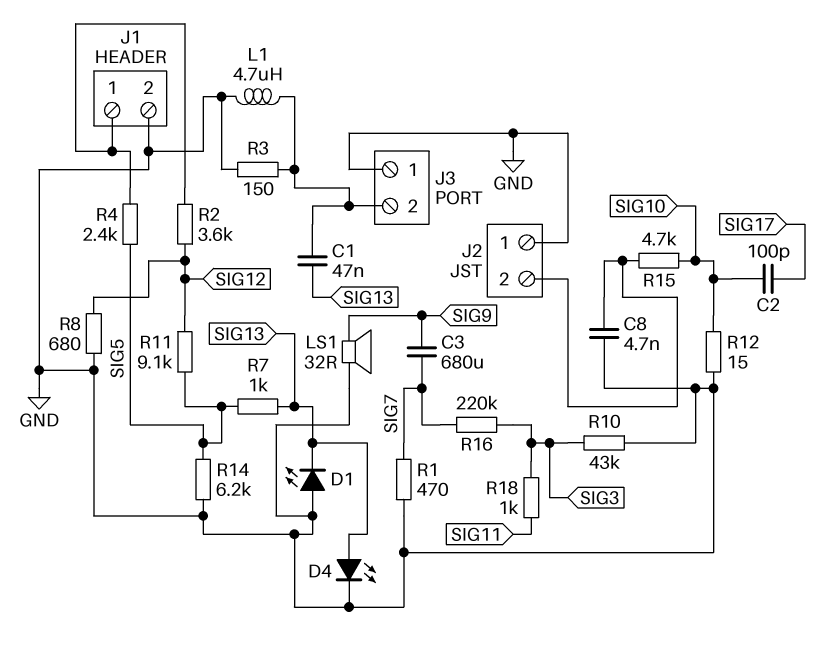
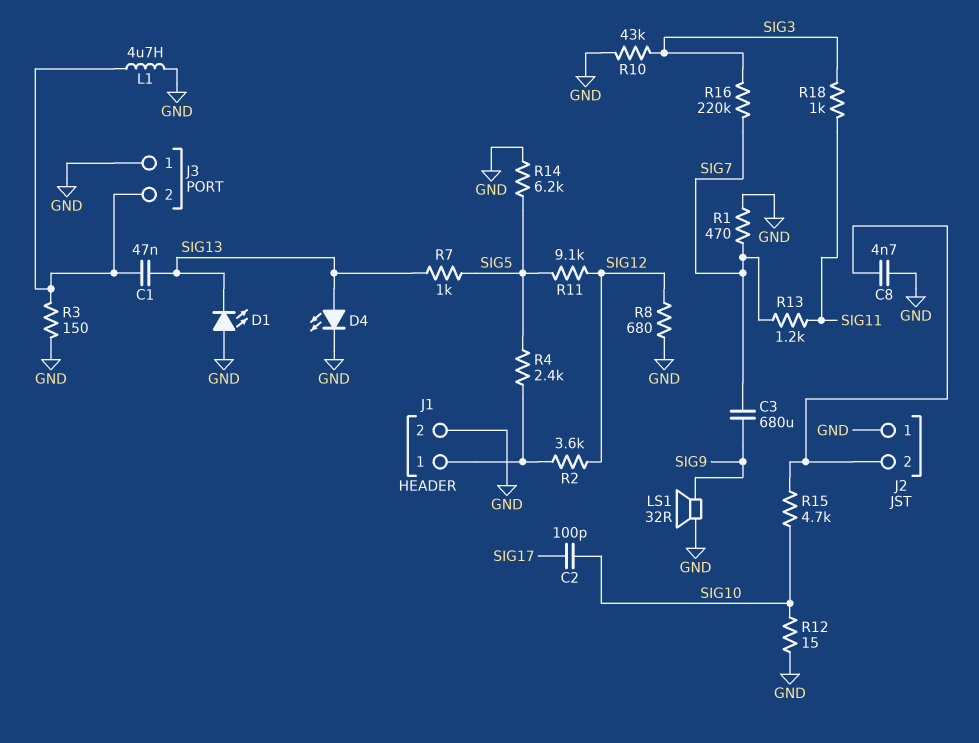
R13: none -> 1.2k (SIG7, SIG11)

